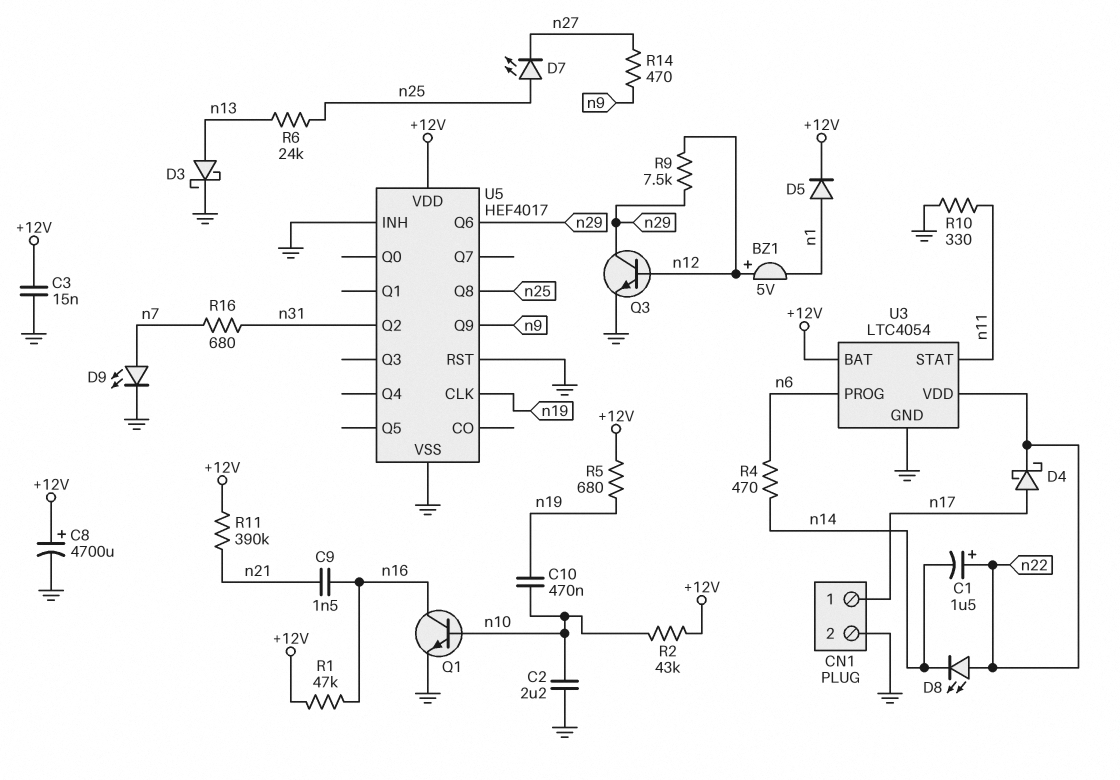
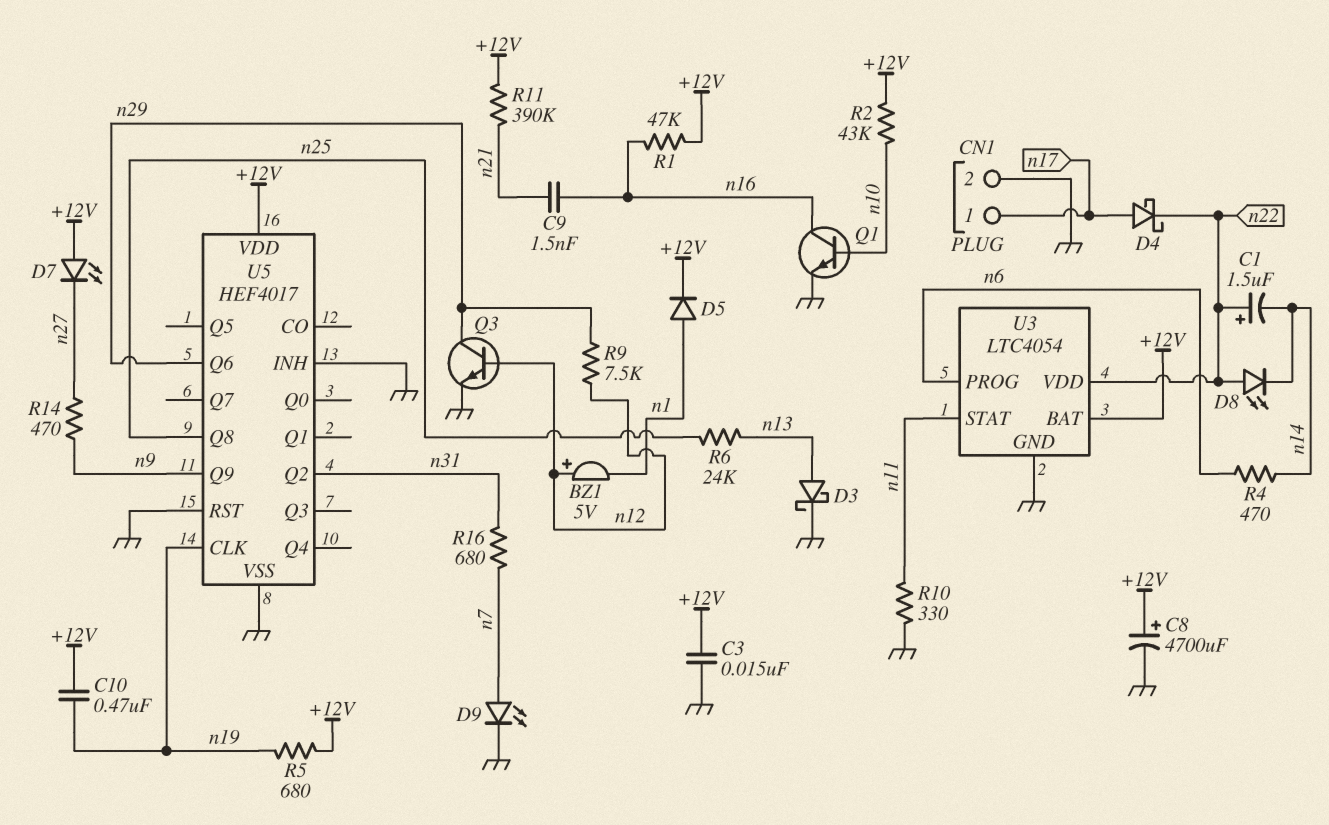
C2: 2.2uF (GND, n10) -> none
C10: 470nF (n10, n19) -> 470nF (+12V, n19)
D7: LED (A n25, K n27) -> LED (A +12V, K n27)

